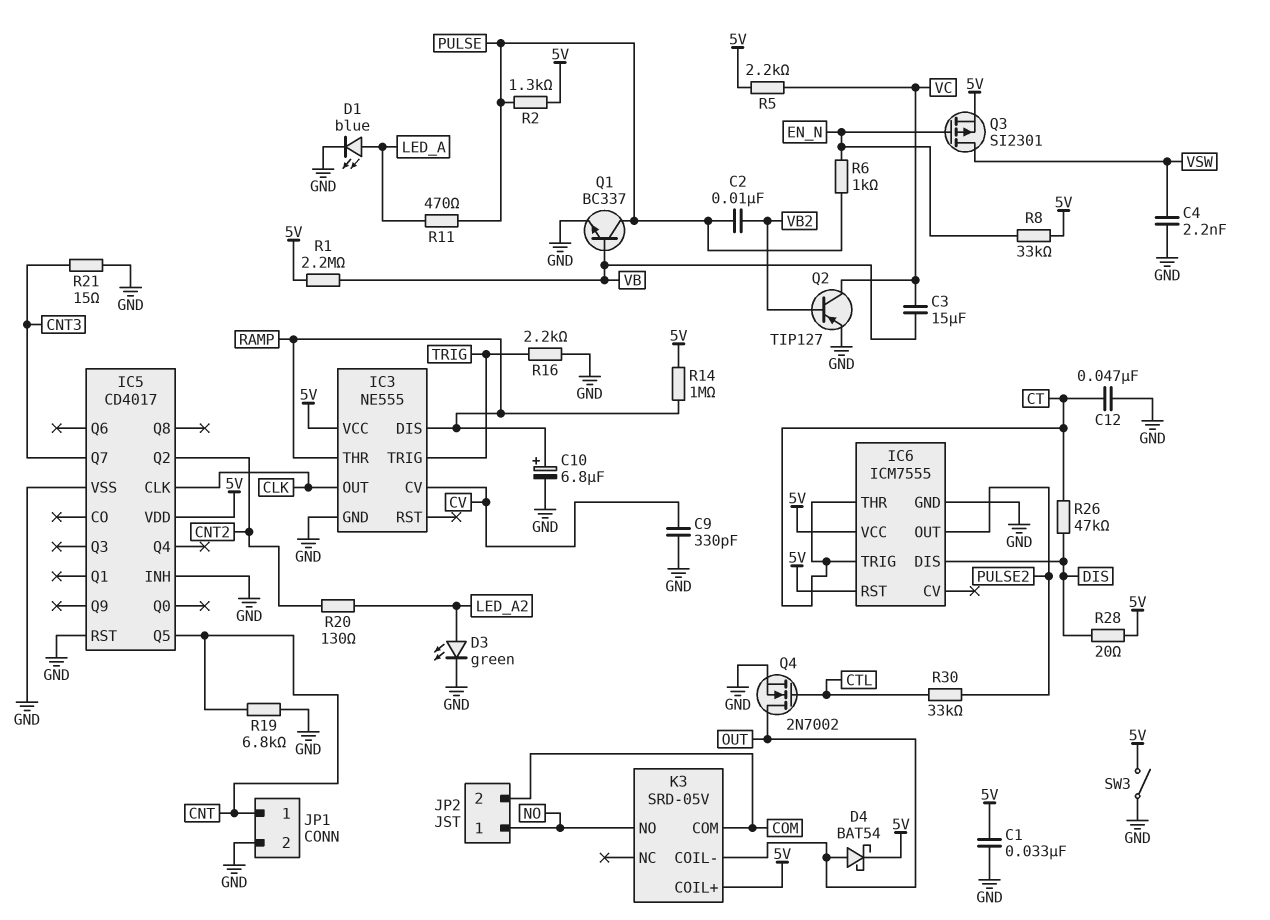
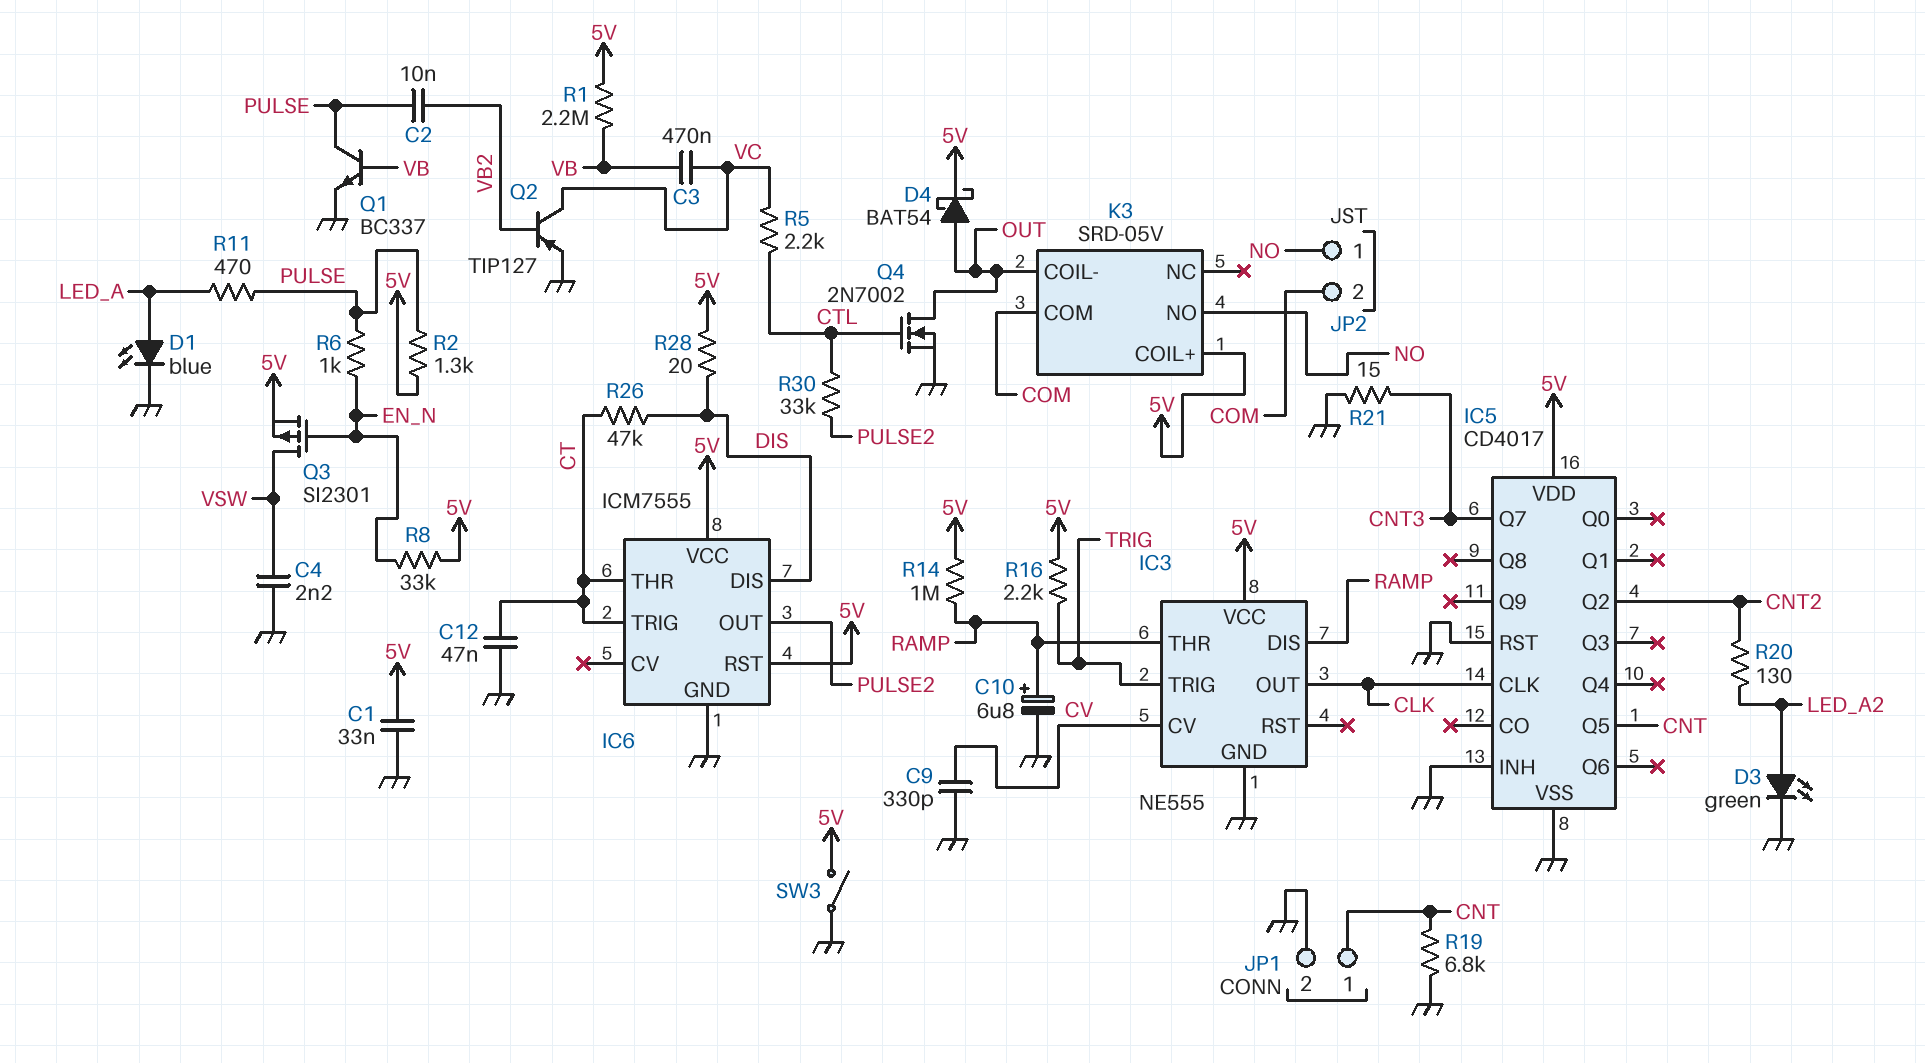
C3: 15uF (VB, VC) -> 470nF (VB, VC)
R5: 2.2k (5V, VC) -> 2.2k (CTL, VC)
R16: 2.2k (GND, TRIG) -> 2.2k (5V, TRIG)

